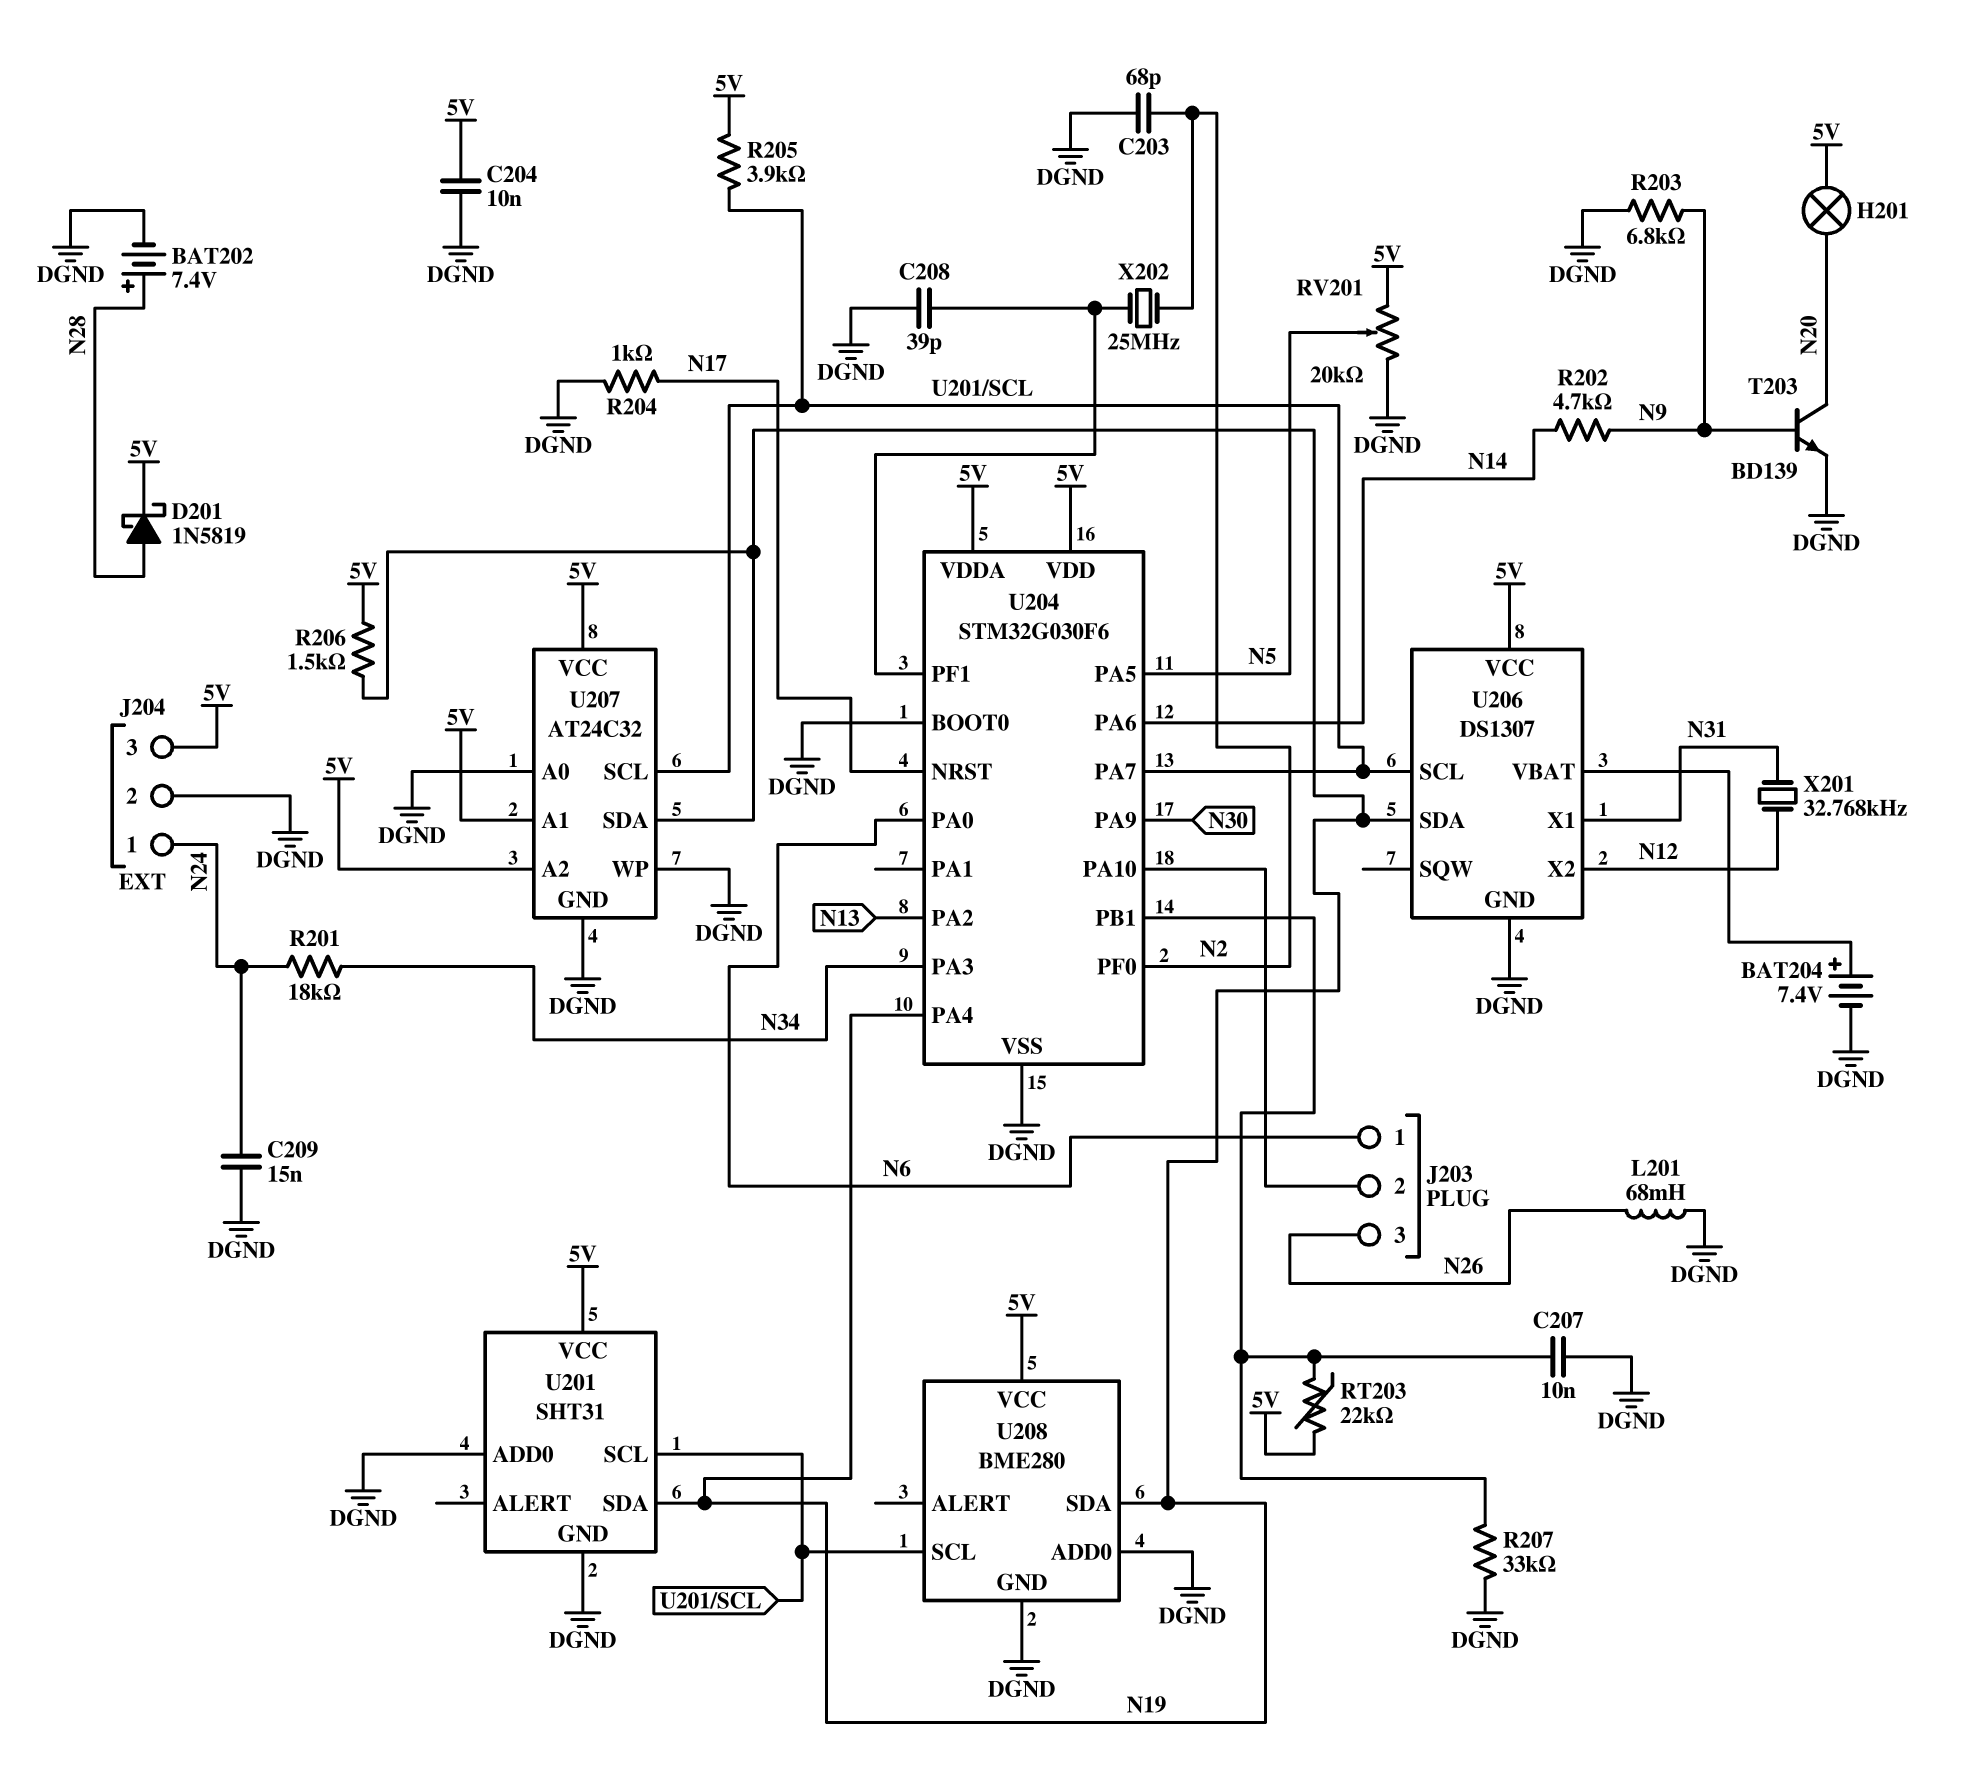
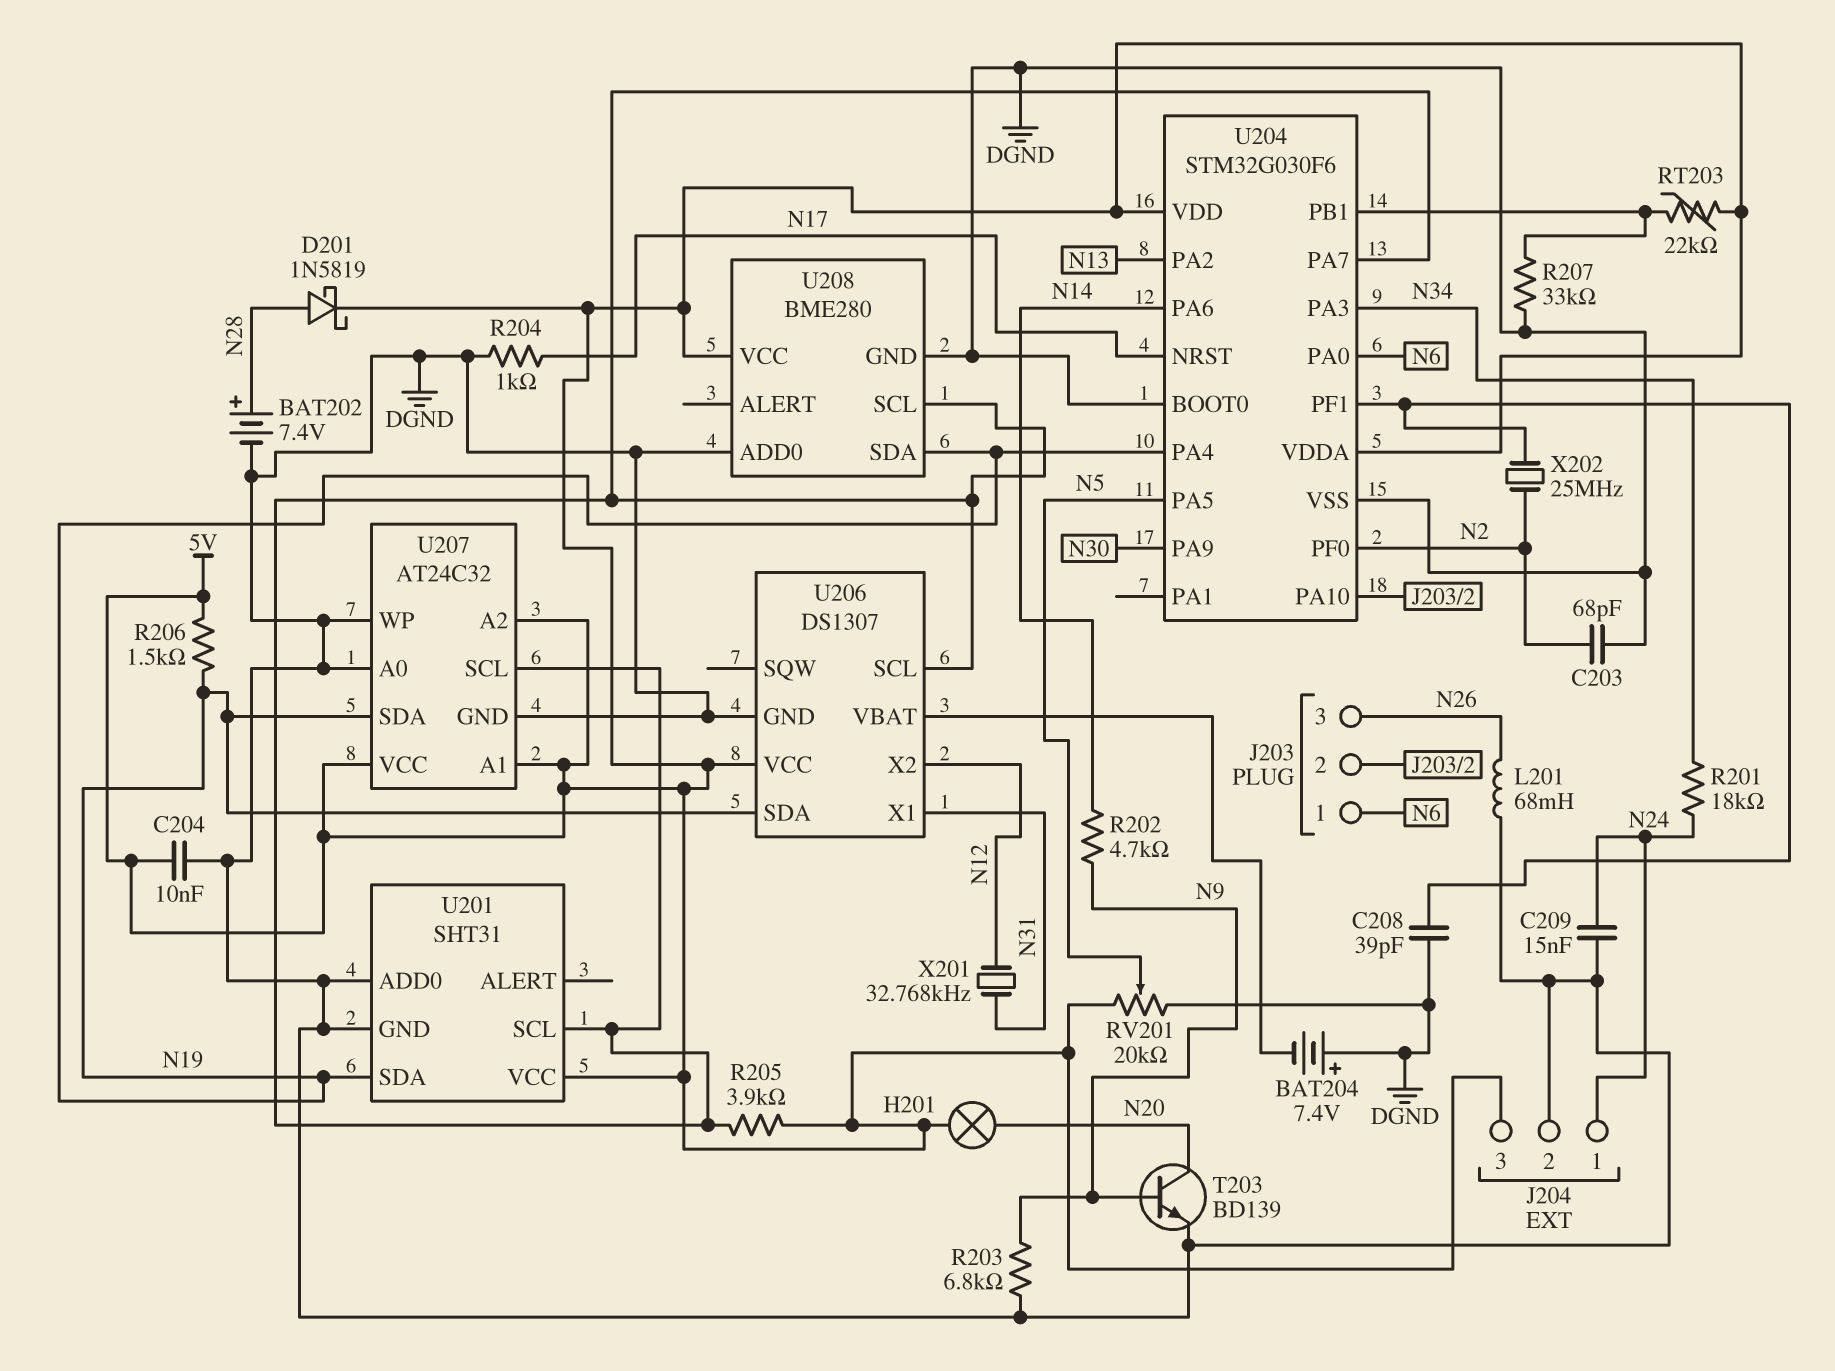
BAT204: 7.4V (plus U206/VBAT, minus DGND) -> 7.4V (plus DGND, minus U206/VBAT)
C207: 10nF (DGND, U204/PB1) -> none

